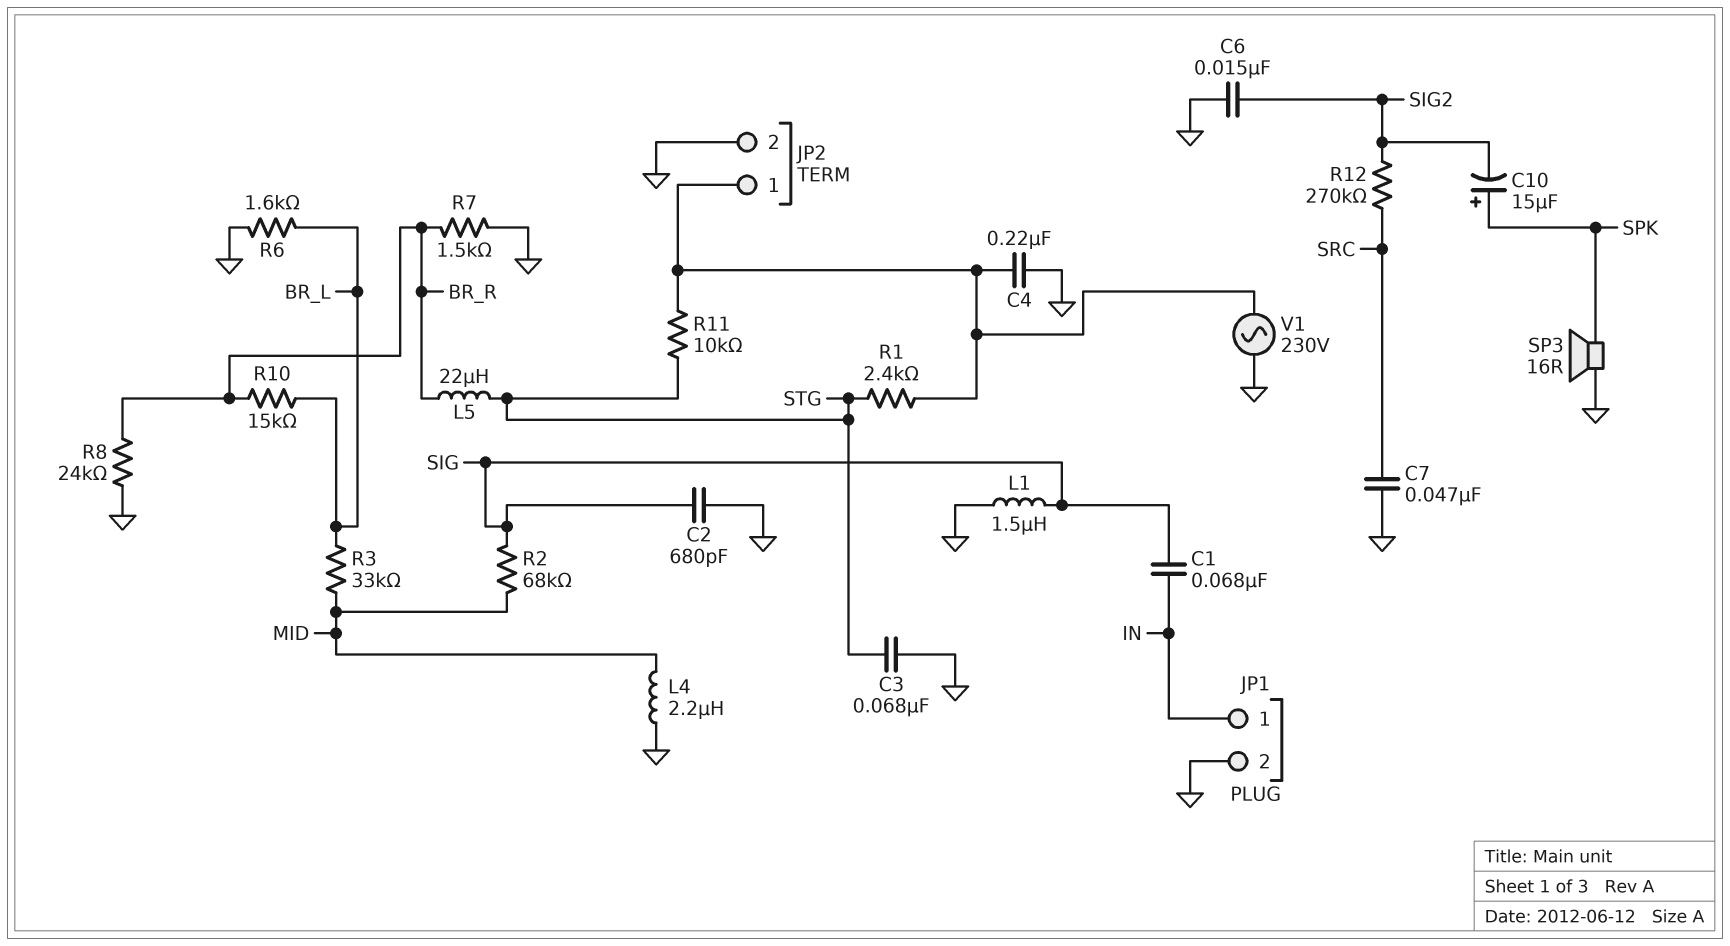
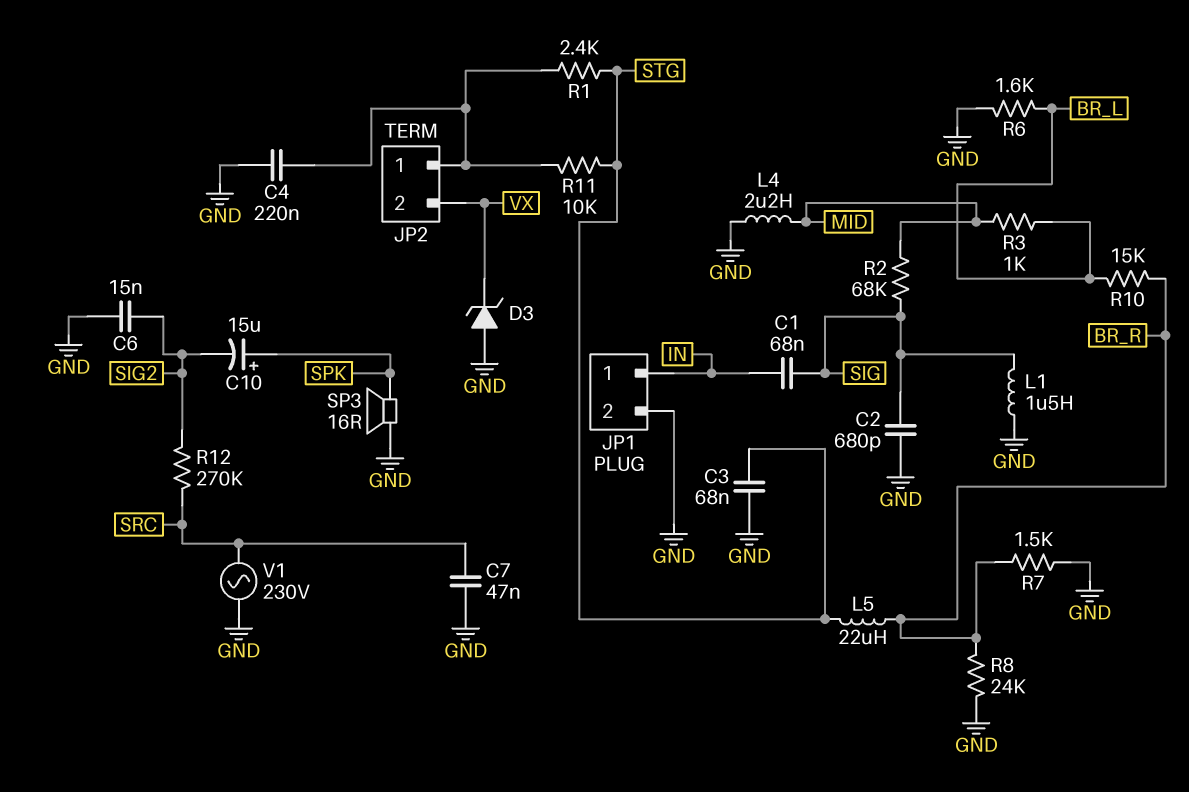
D3: none -> zener (A GND, K VX)
JP2 pin 2: GND -> VX
R3: 33k (BR_L, MID) -> 1k (BR_L, MID)
V1: AC 230V (GND, JP2/1) -> AC 230V (GND, SRC)

